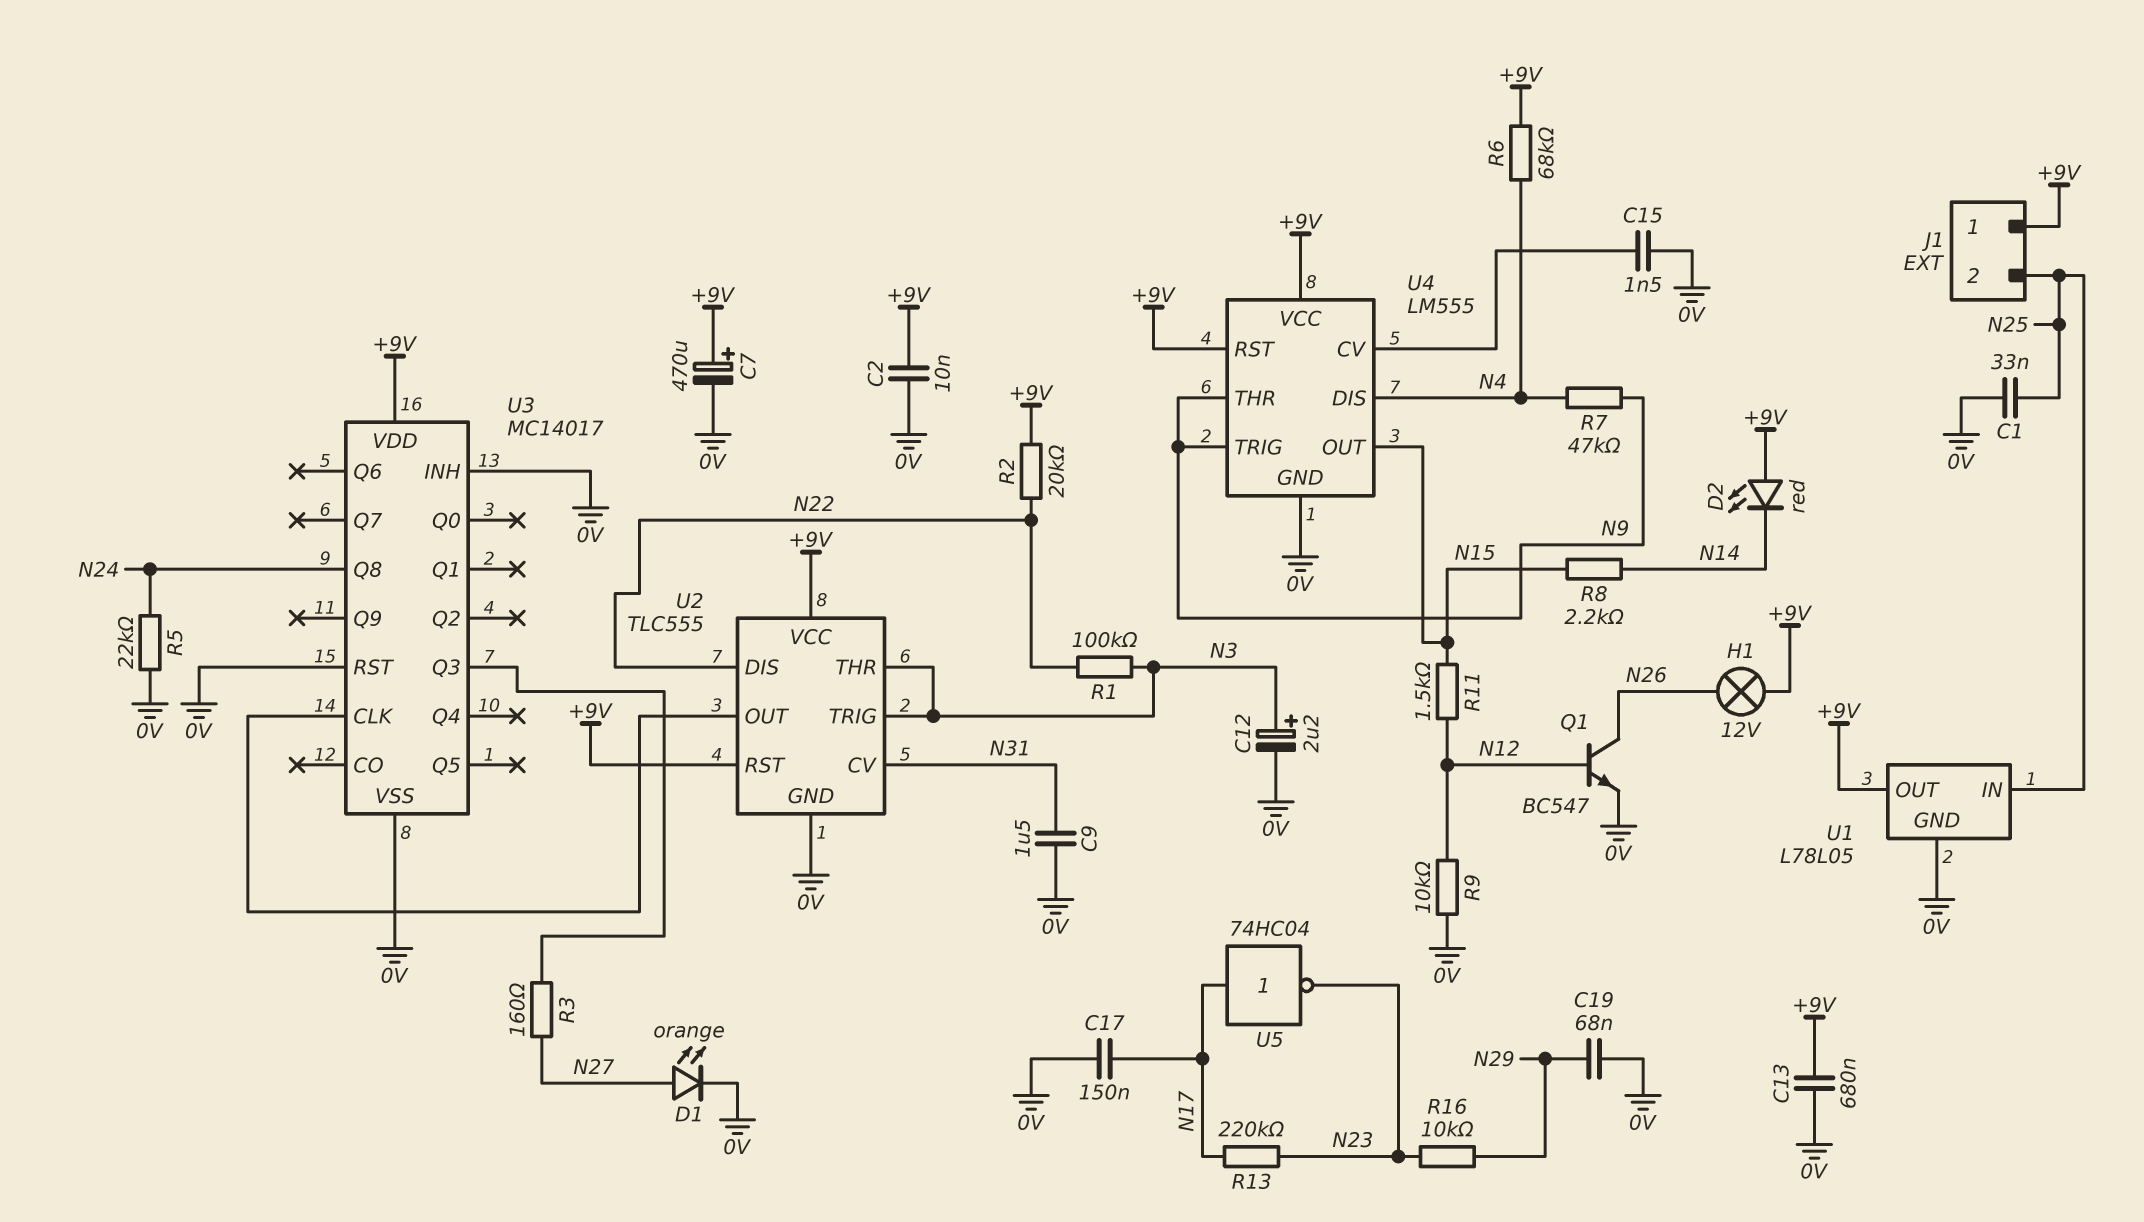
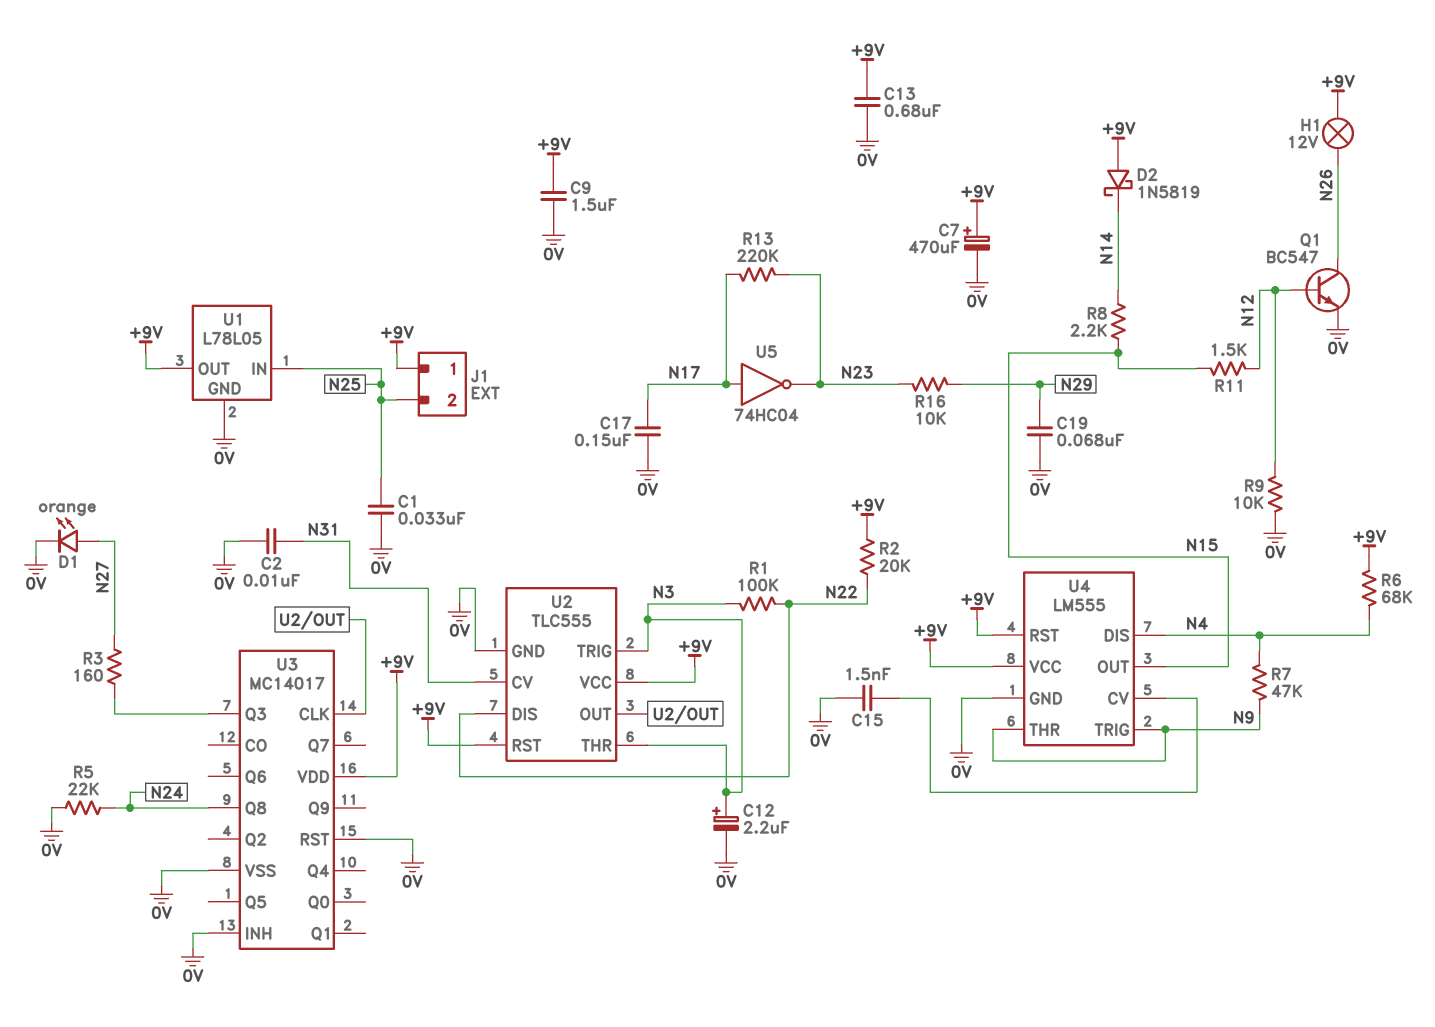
C2: 10nF (+9V, 0V) -> 10nF (0V, N31)
C9: 1.5uF (0V, N31) -> 1.5uF (+9V, 0V)
D2: LED red (A +9V, K N14) -> schottky 1N5819 (A +9V, K N14)

